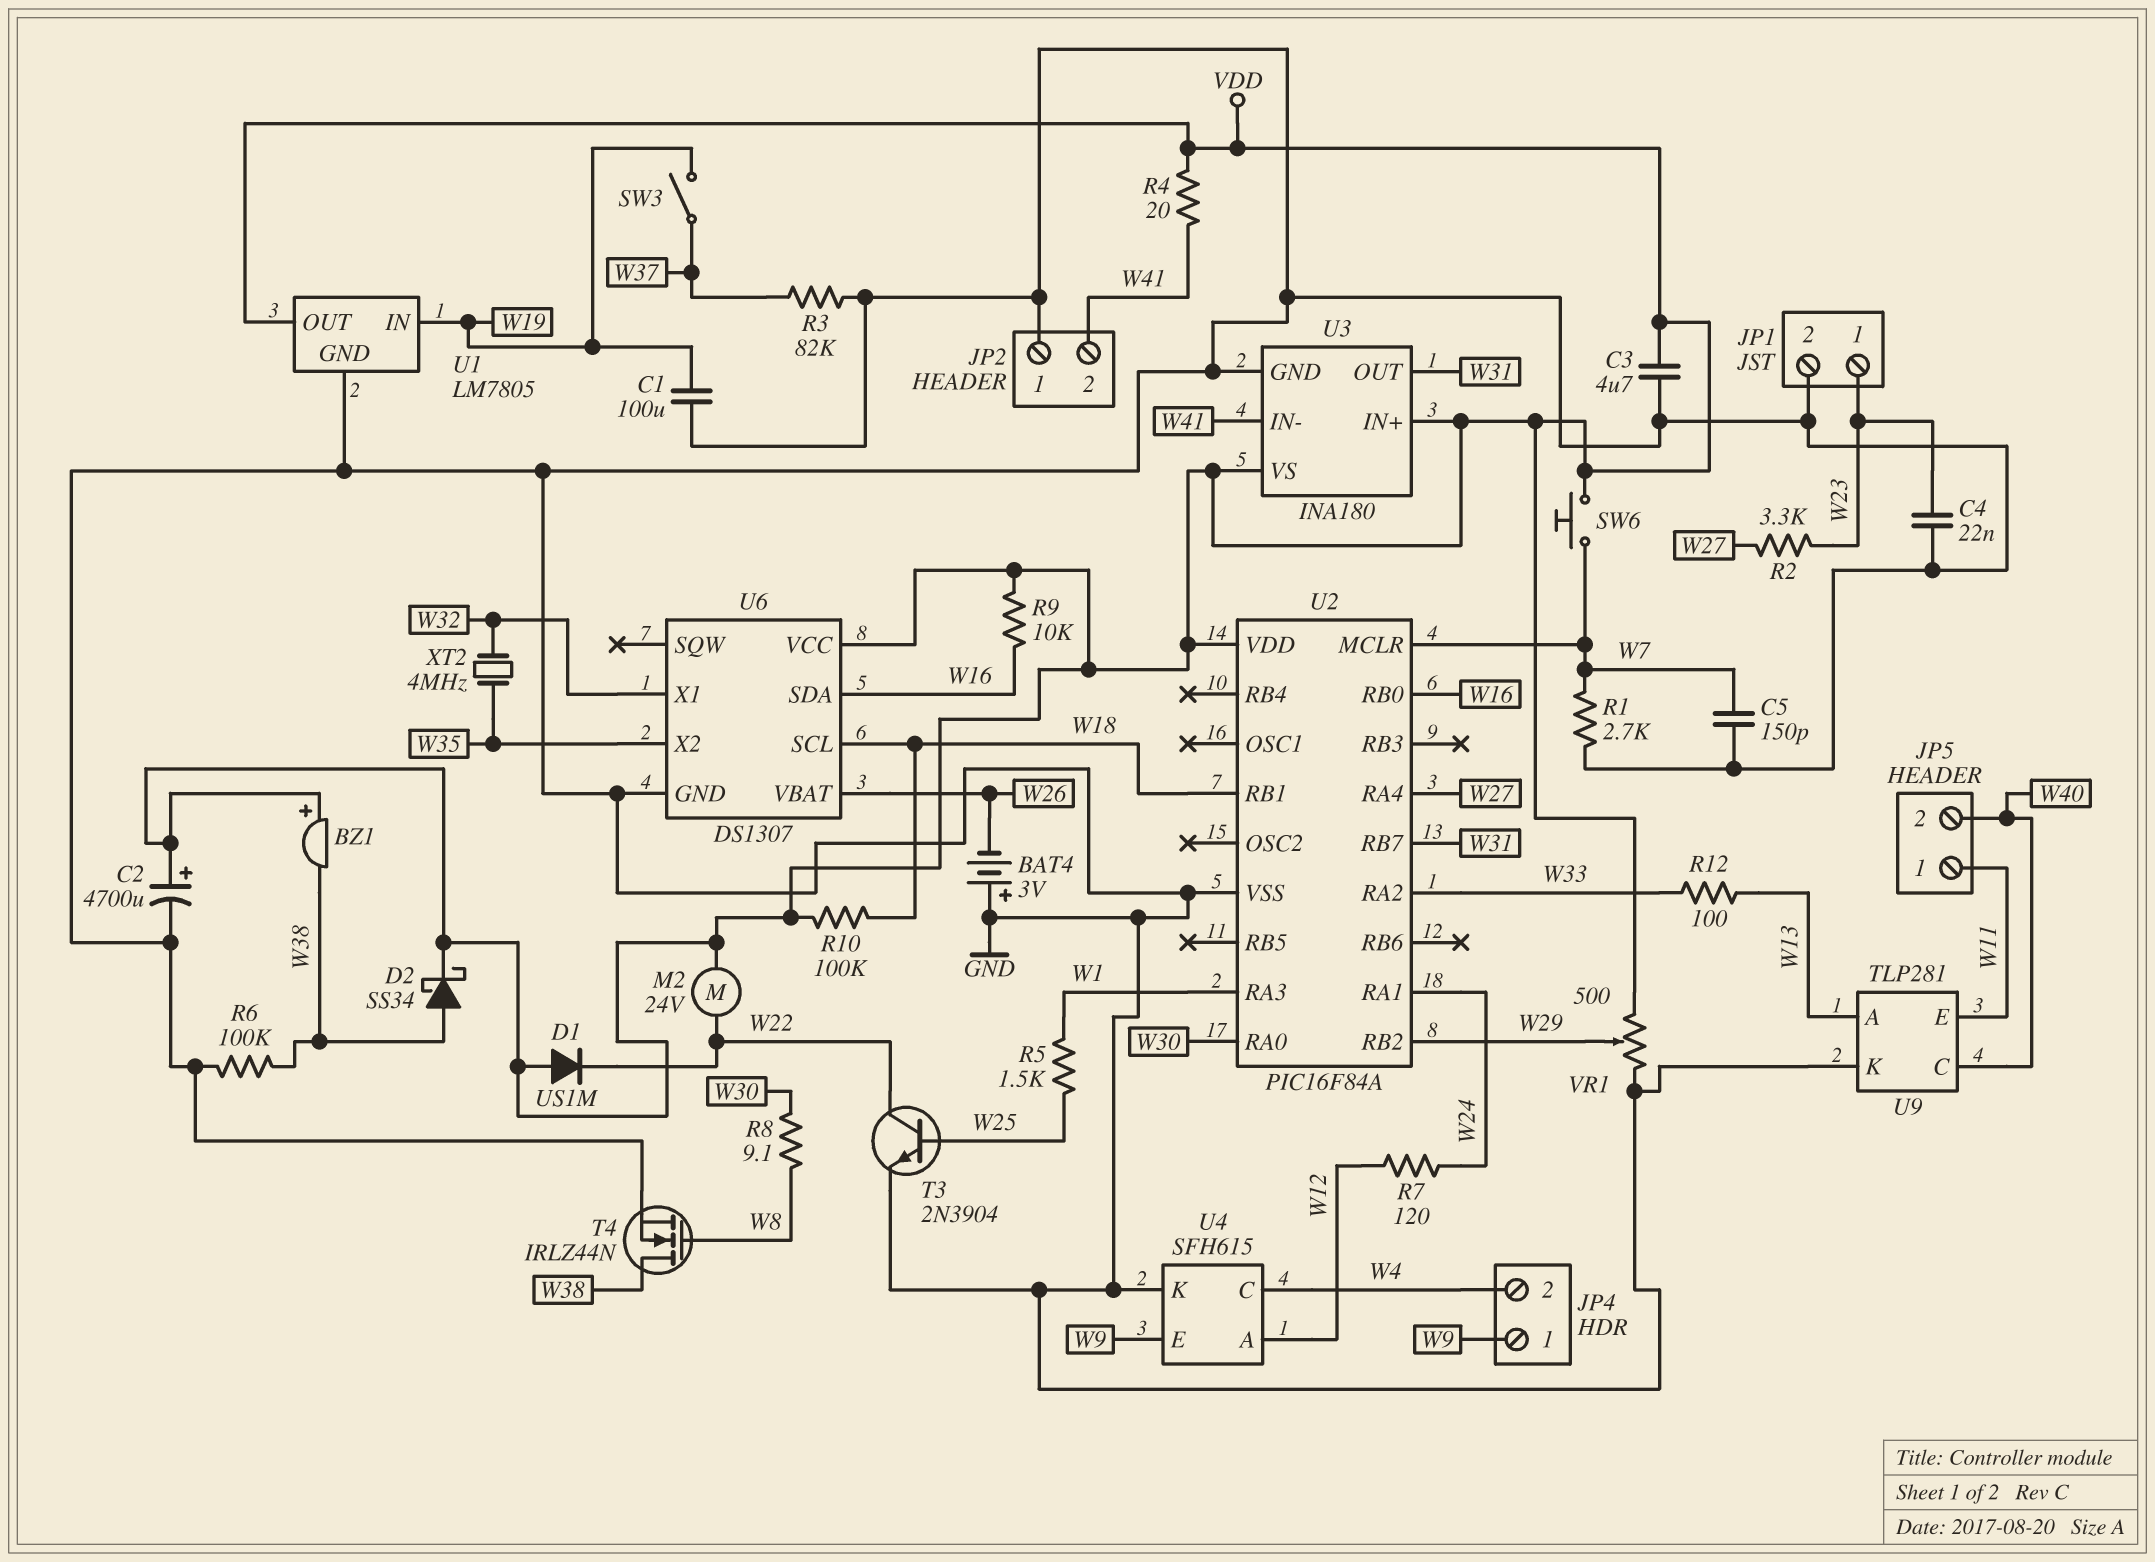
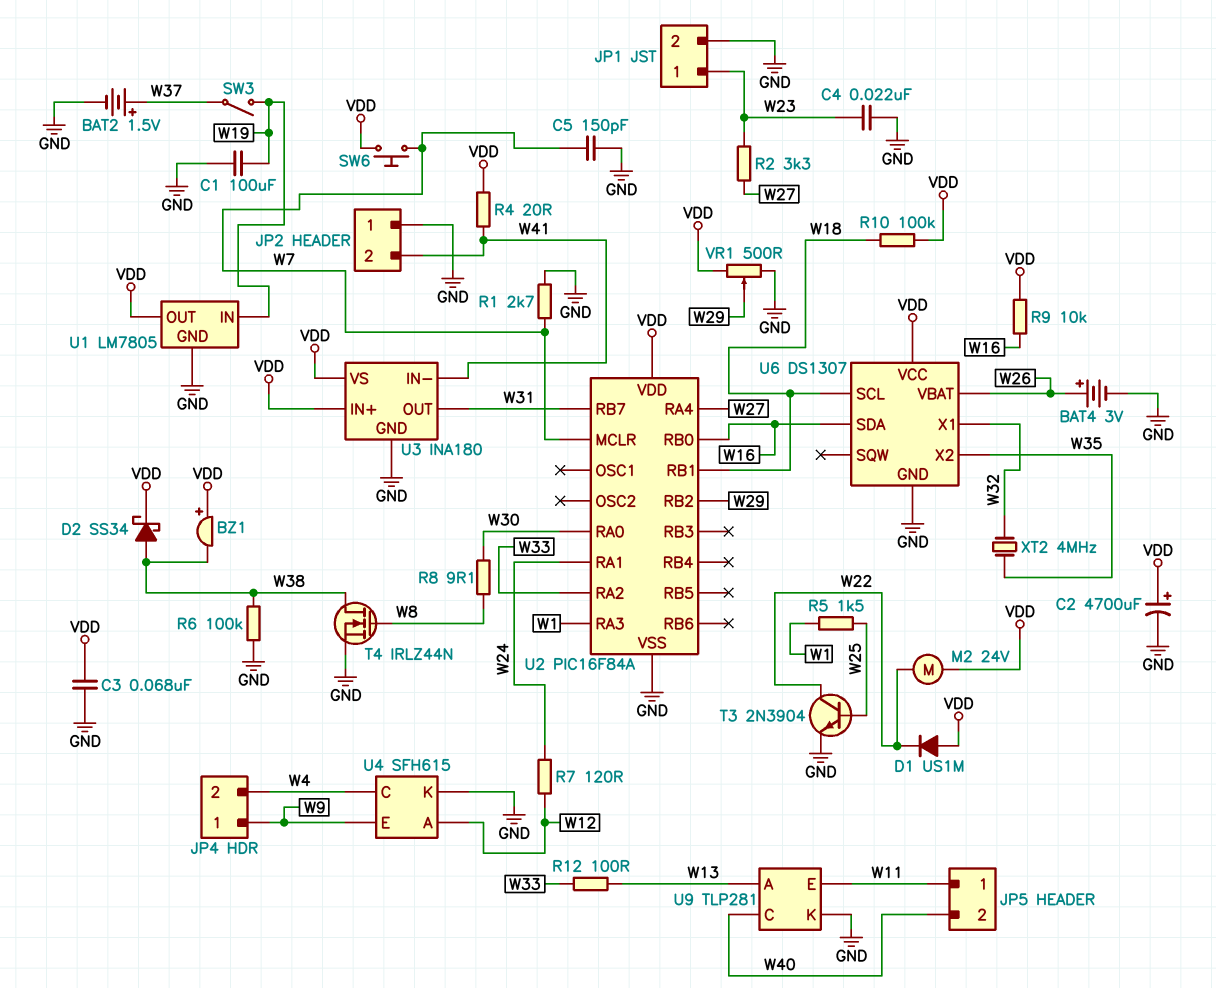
BAT2: none -> 1.5V (plus W37, minus GND)
BAT4: 3V (plus GND, minus W26) -> 3V (plus W26, minus GND)
C3: 4.7uF (GND, VDD) -> 68nF (GND, VDD)
R3: 82k (GND, W37) -> none

